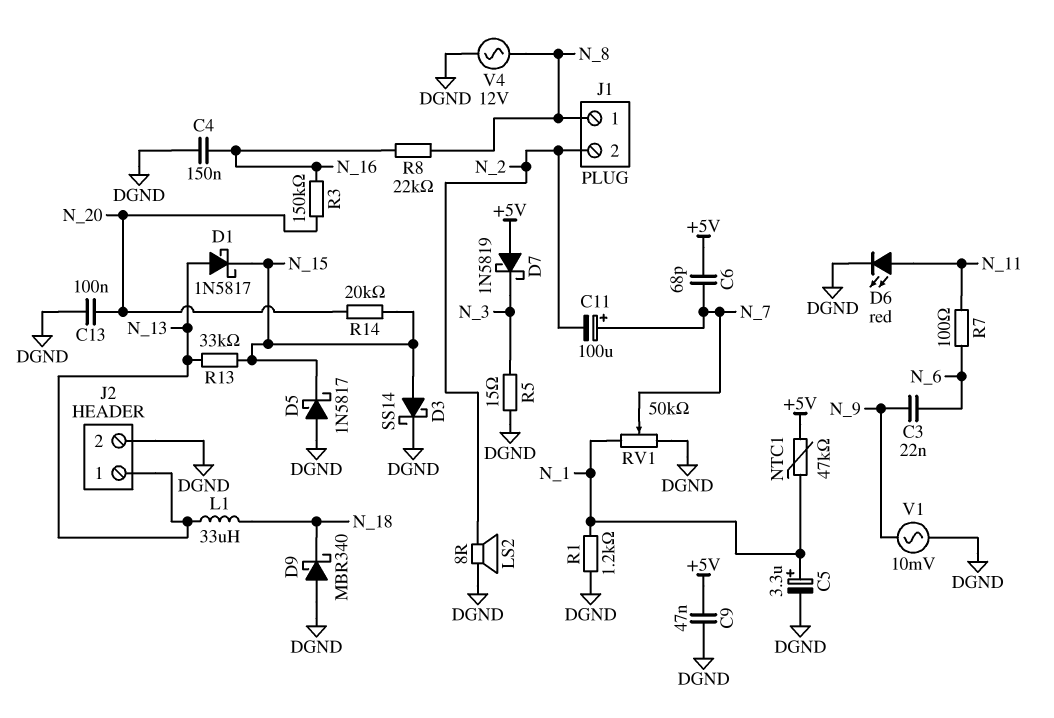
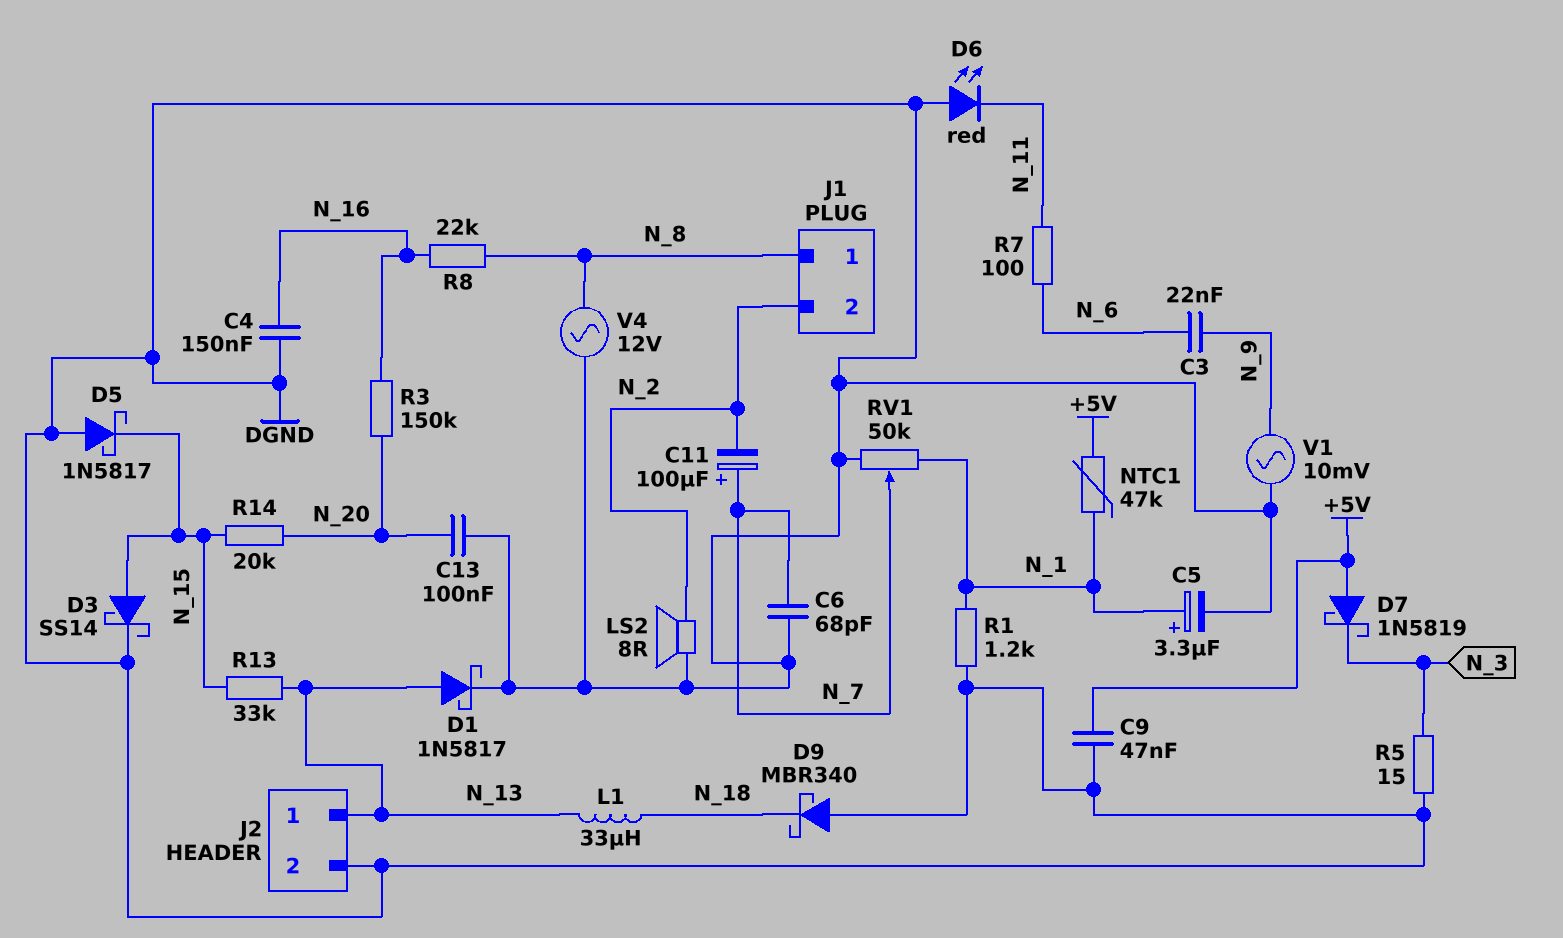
C6: 68pF (+5V, N_7) -> 68pF (DGND, N_7)
D1: schottky 1N5817 (A N_13, K N_15) -> schottky 1N5817 (A N_13, K DGND)
D6: LED red (A N_11, K DGND) -> LED red (A DGND, K N_11)

